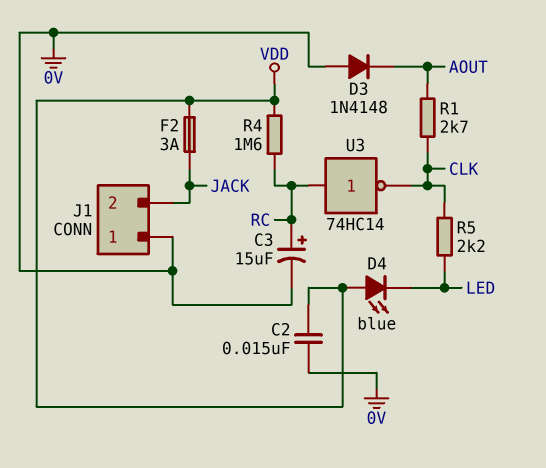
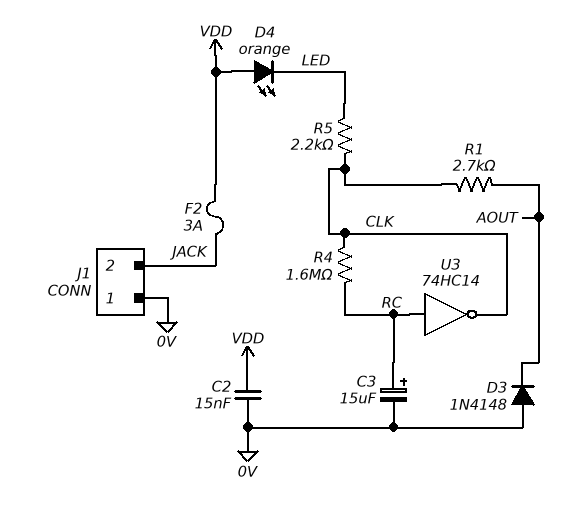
D4: LED blue (A VDD, K LED) -> LED orange (A VDD, K LED)
R4: 1.6M (RC, VDD) -> 1.6M (CLK, RC)

